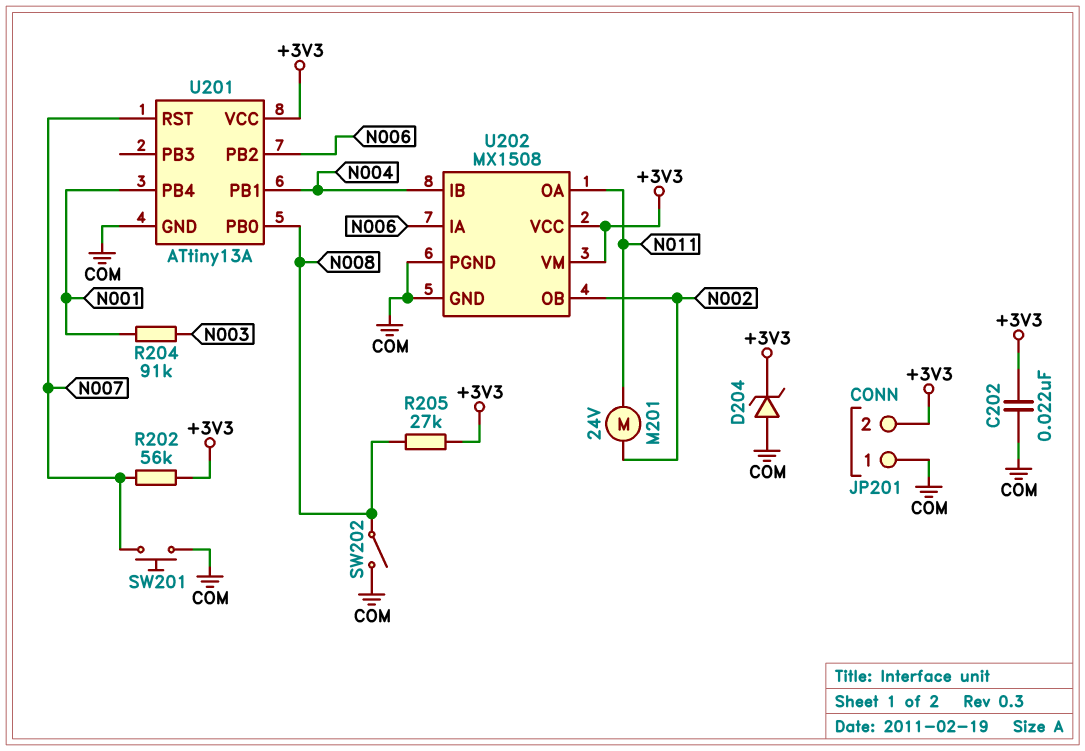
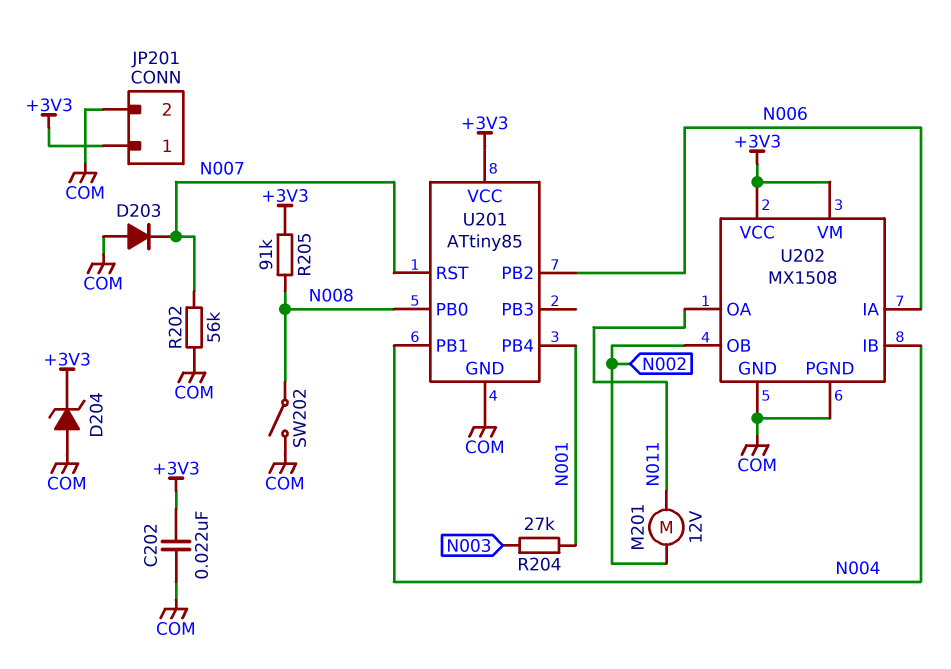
D203: none -> diode (A COM, K N007)
JP201 pin 1: COM -> +3V3
JP201 pin 2: +3V3 -> COM
M201: motor 24V (N002, N011) -> motor 12V (N002, N011)
R202: 56k (+3V3, N007) -> 56k (COM, N007)
R204: 91k (N001, N003) -> 27k (N001, N003)
R205: 27k (+3V3, N008) -> 91k (+3V3, N008)
SW201: button (COM, N007) -> none
U201: ATtiny13A -> ATtiny85

